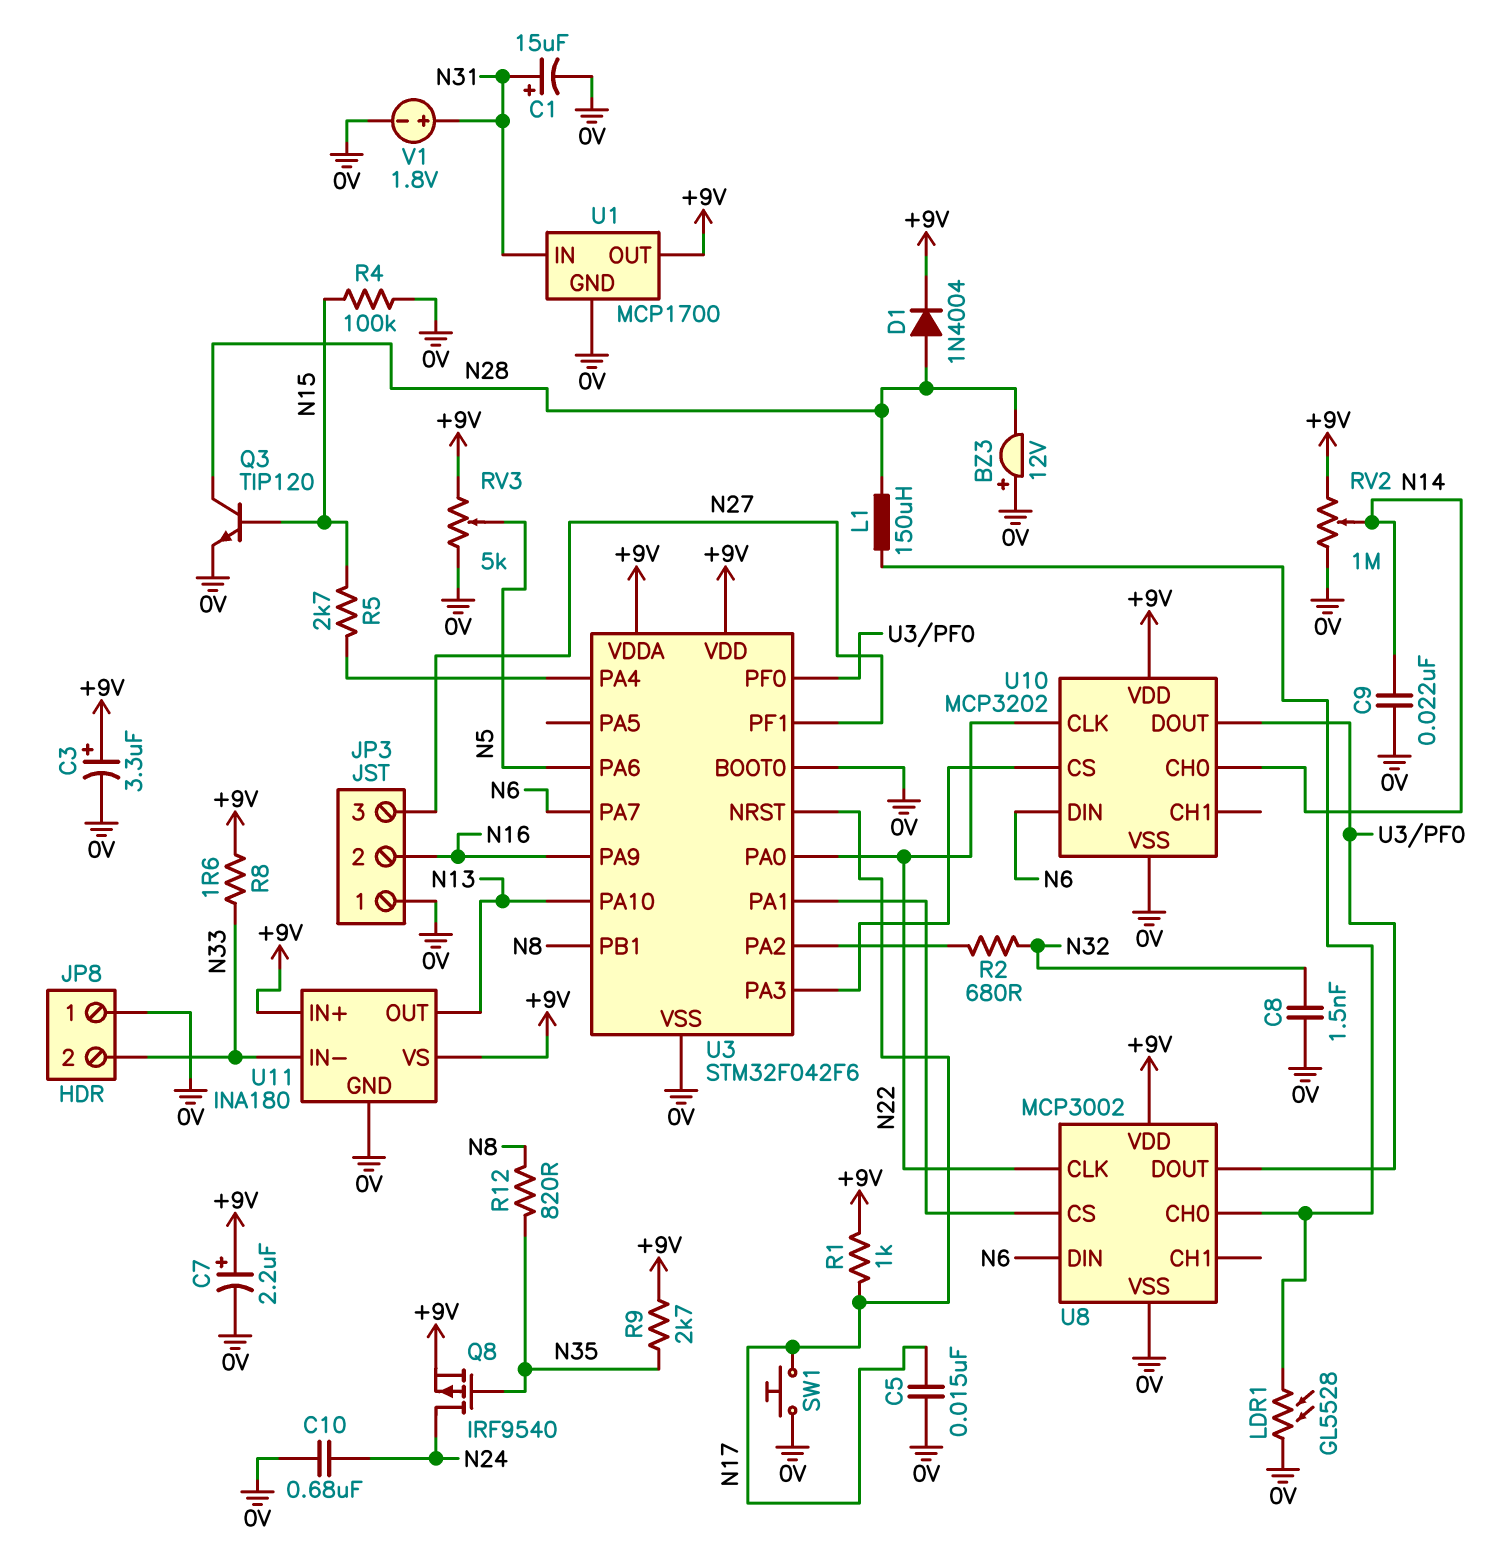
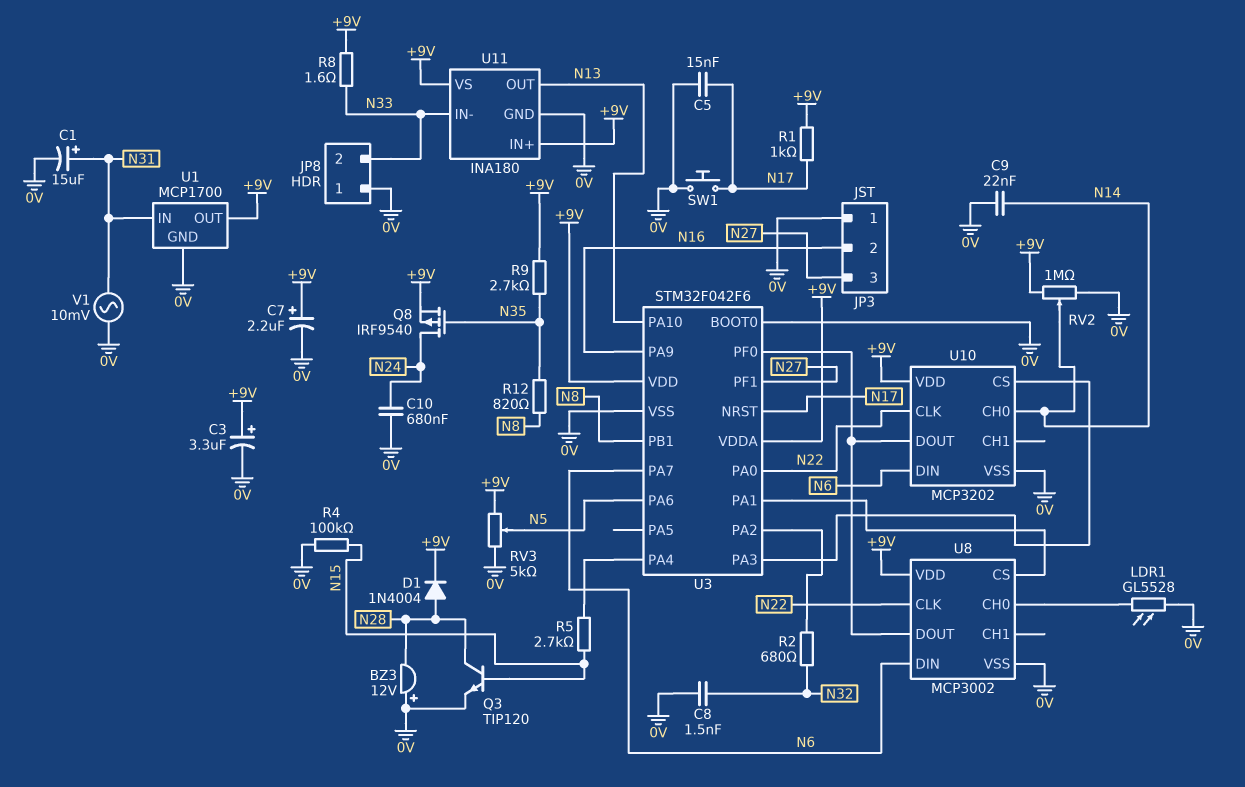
L1: 150uH (N28, U8/CH0) -> none
V1: 1.8V (plus N31, minus 0V) -> AC 10mV (0V, N31)

